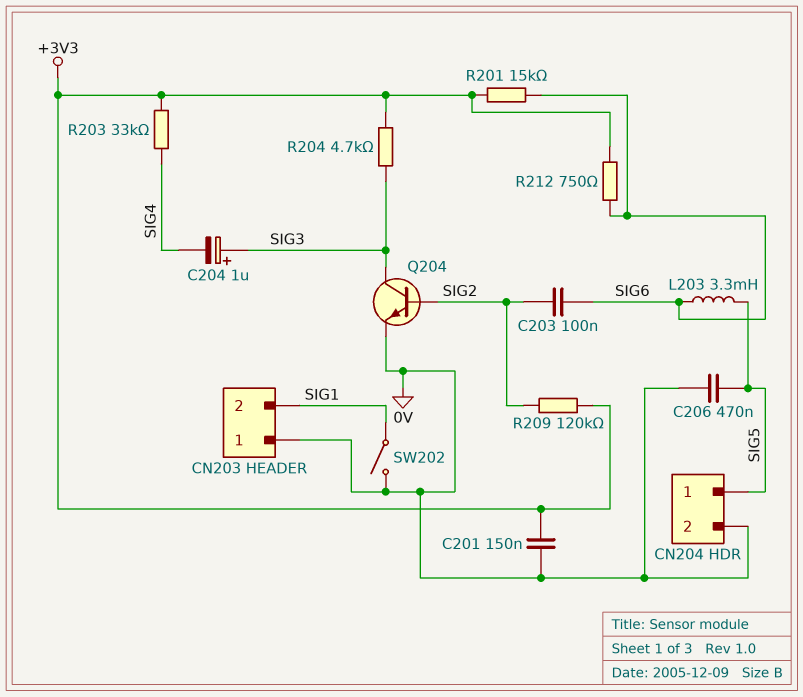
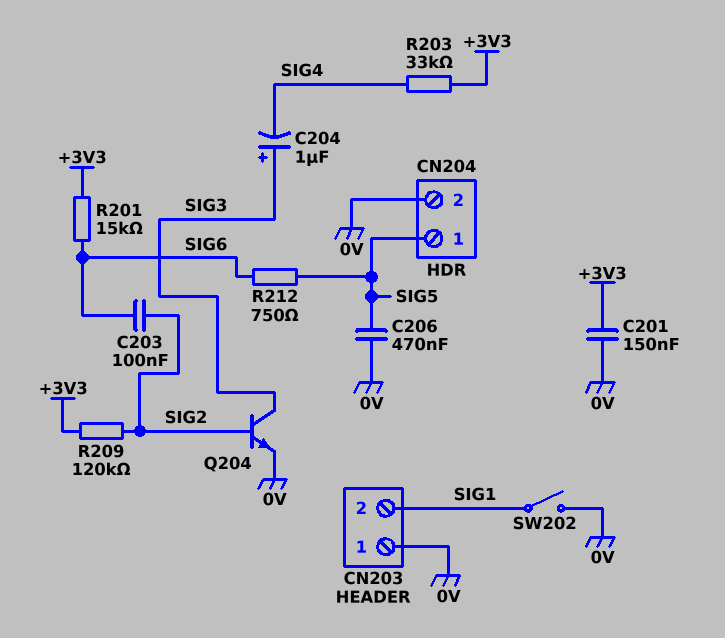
L203: 3.3mH (SIG5, SIG6) -> none
R204: 4.7k (+3V3, SIG3) -> none
R212: 750 (+3V3, SIG6) -> 750 (SIG5, SIG6)

